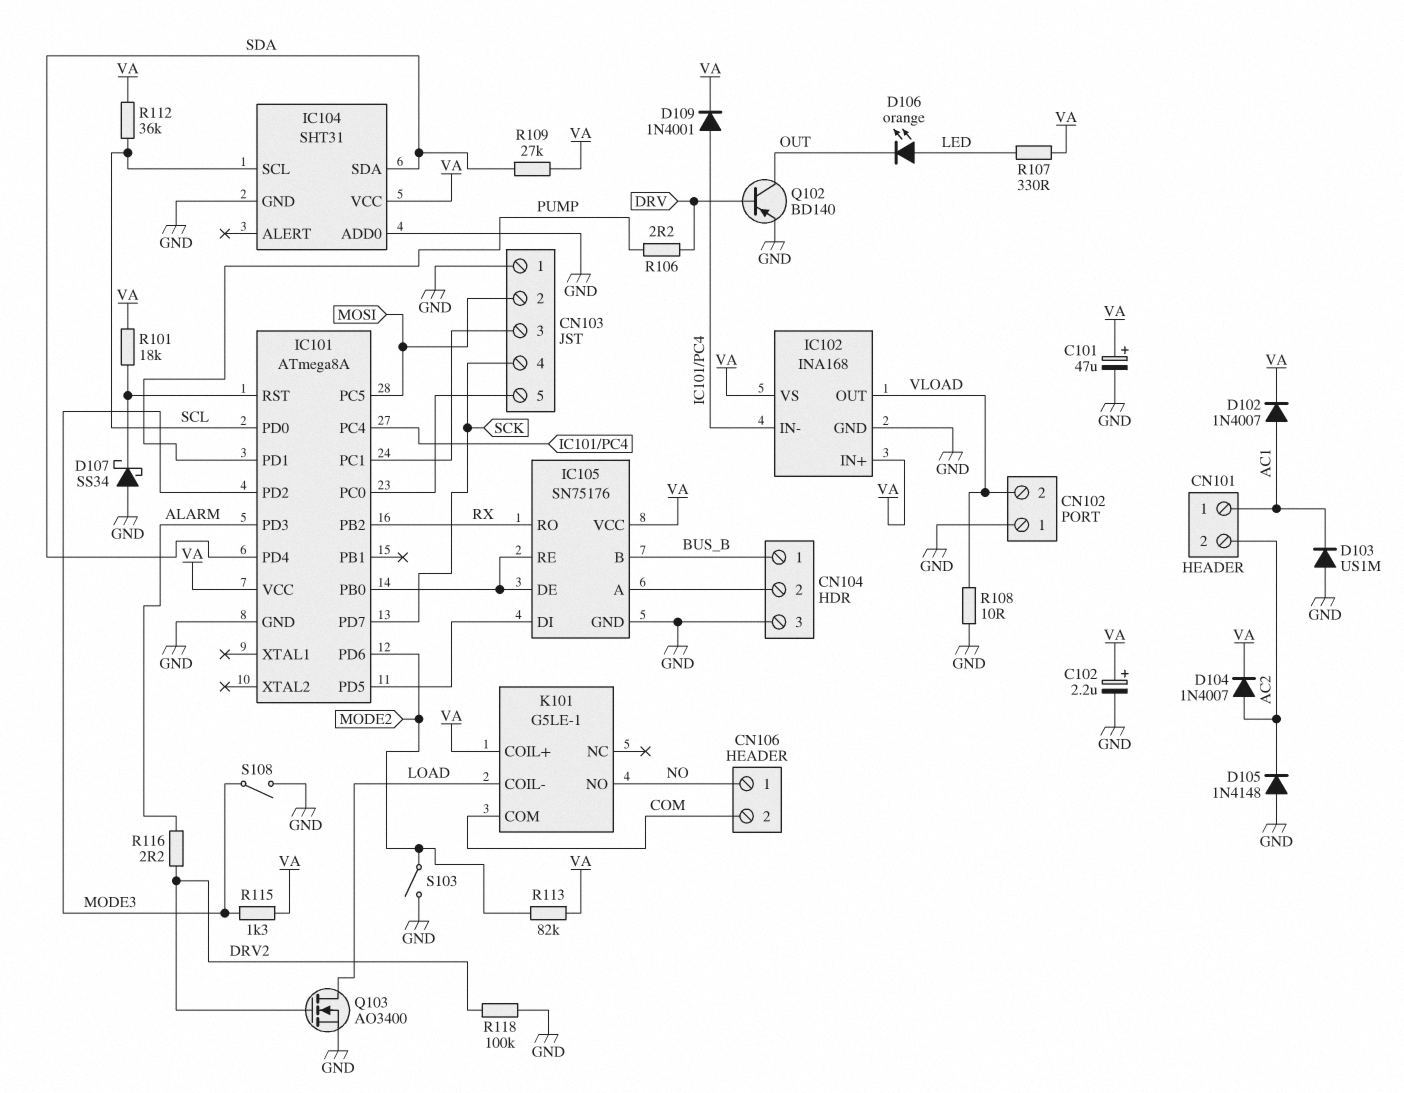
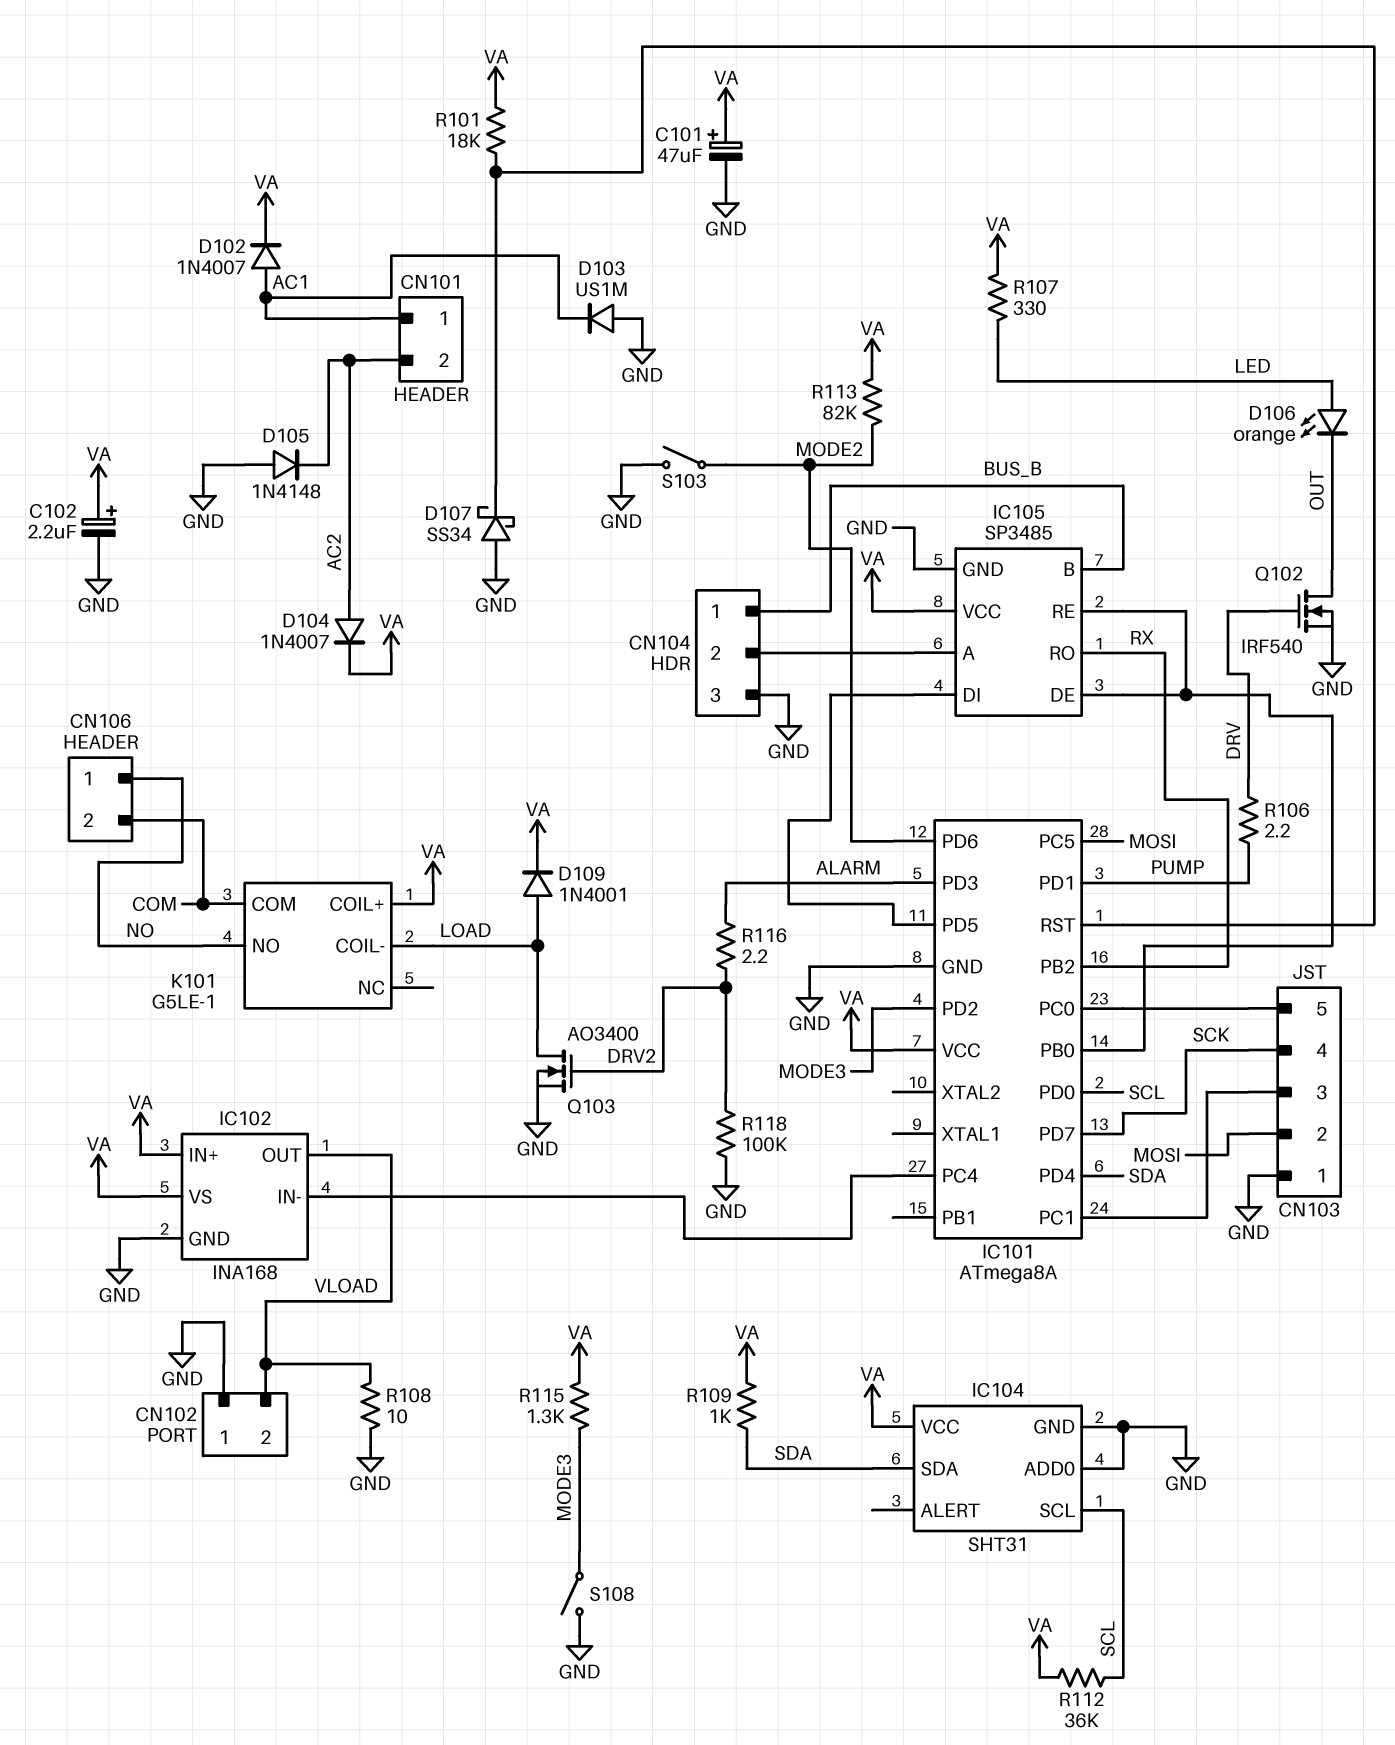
D109: diode 1N4001 (A IC101/PC4, K VA) -> diode 1N4001 (A LOAD, K VA)
IC105: SN75176 -> SP3485
Q102: PNP BD140 (B DRV, C OUT, E GND) -> NMOS IRF540 (G DRV, D OUT, S GND)
R109: 27k (SDA, VA) -> 1k (SDA, VA)

